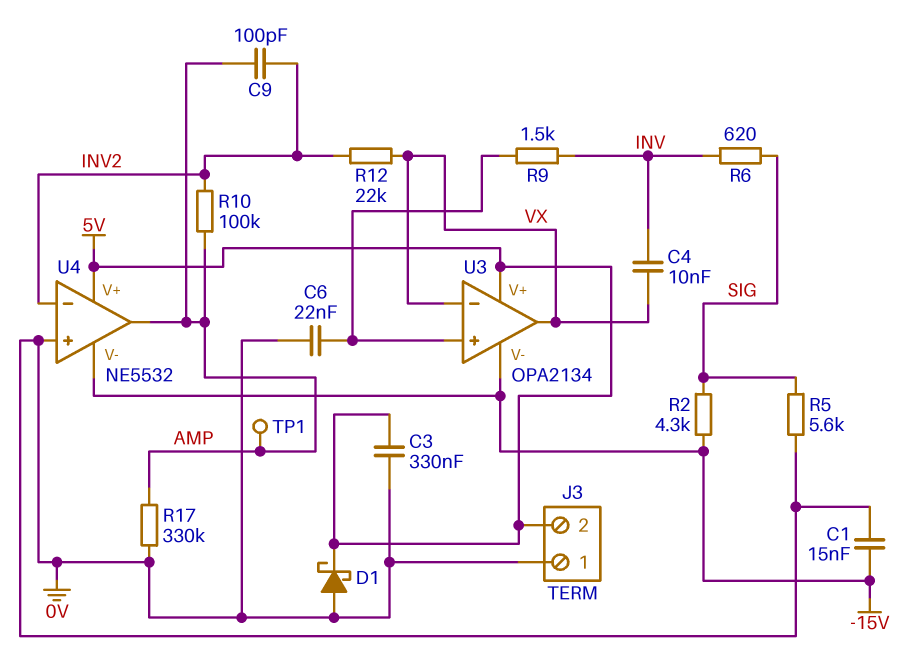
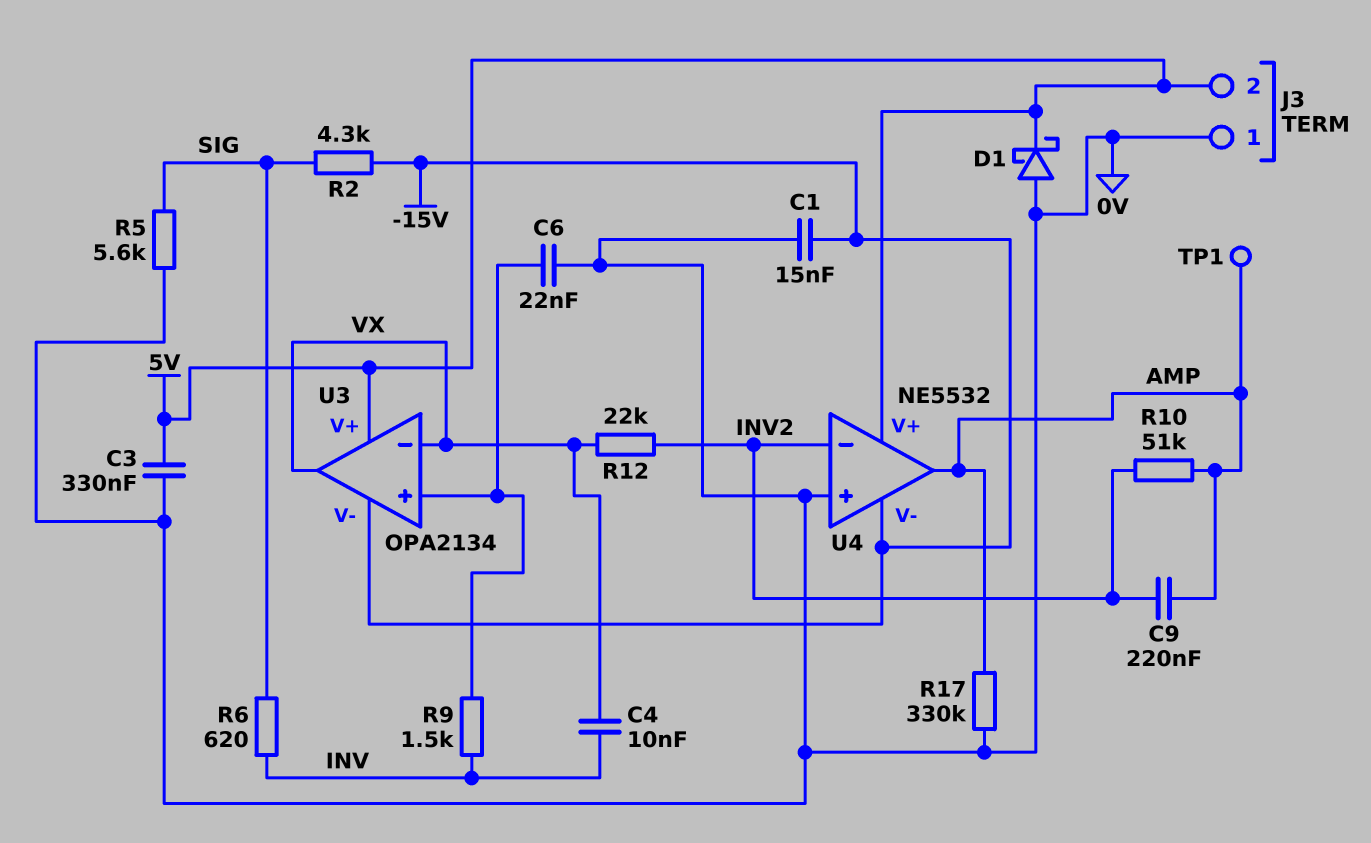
C9: 100pF (AMP, INV2) -> 220nF (AMP, INV2)
R10: 100k (AMP, INV2) -> 51k (AMP, INV2)

